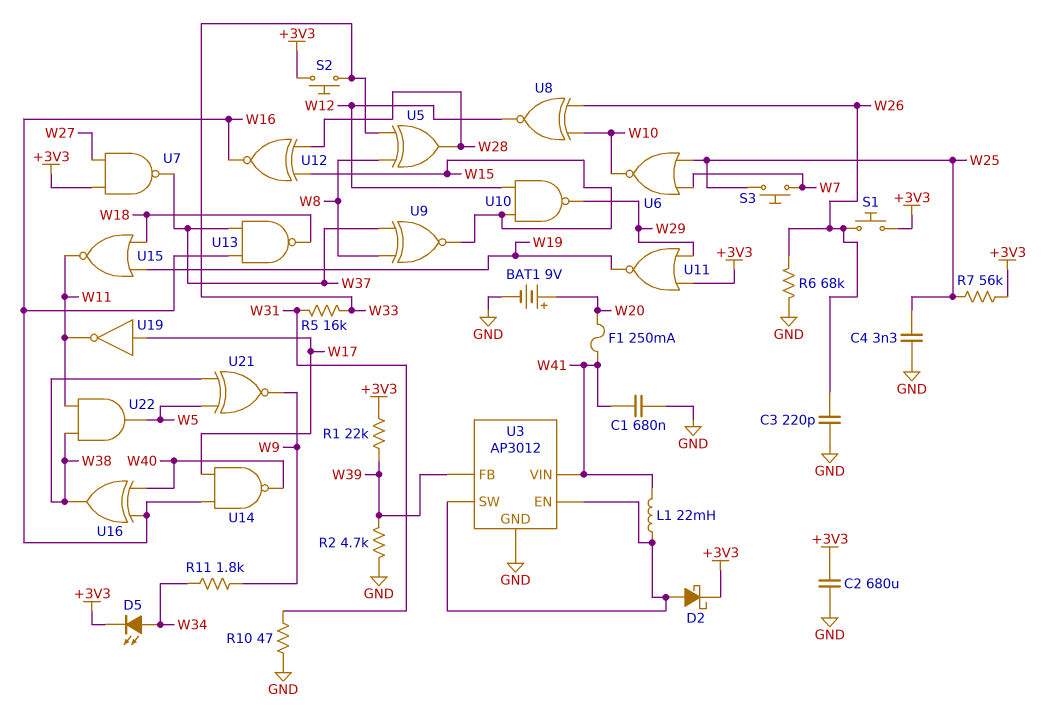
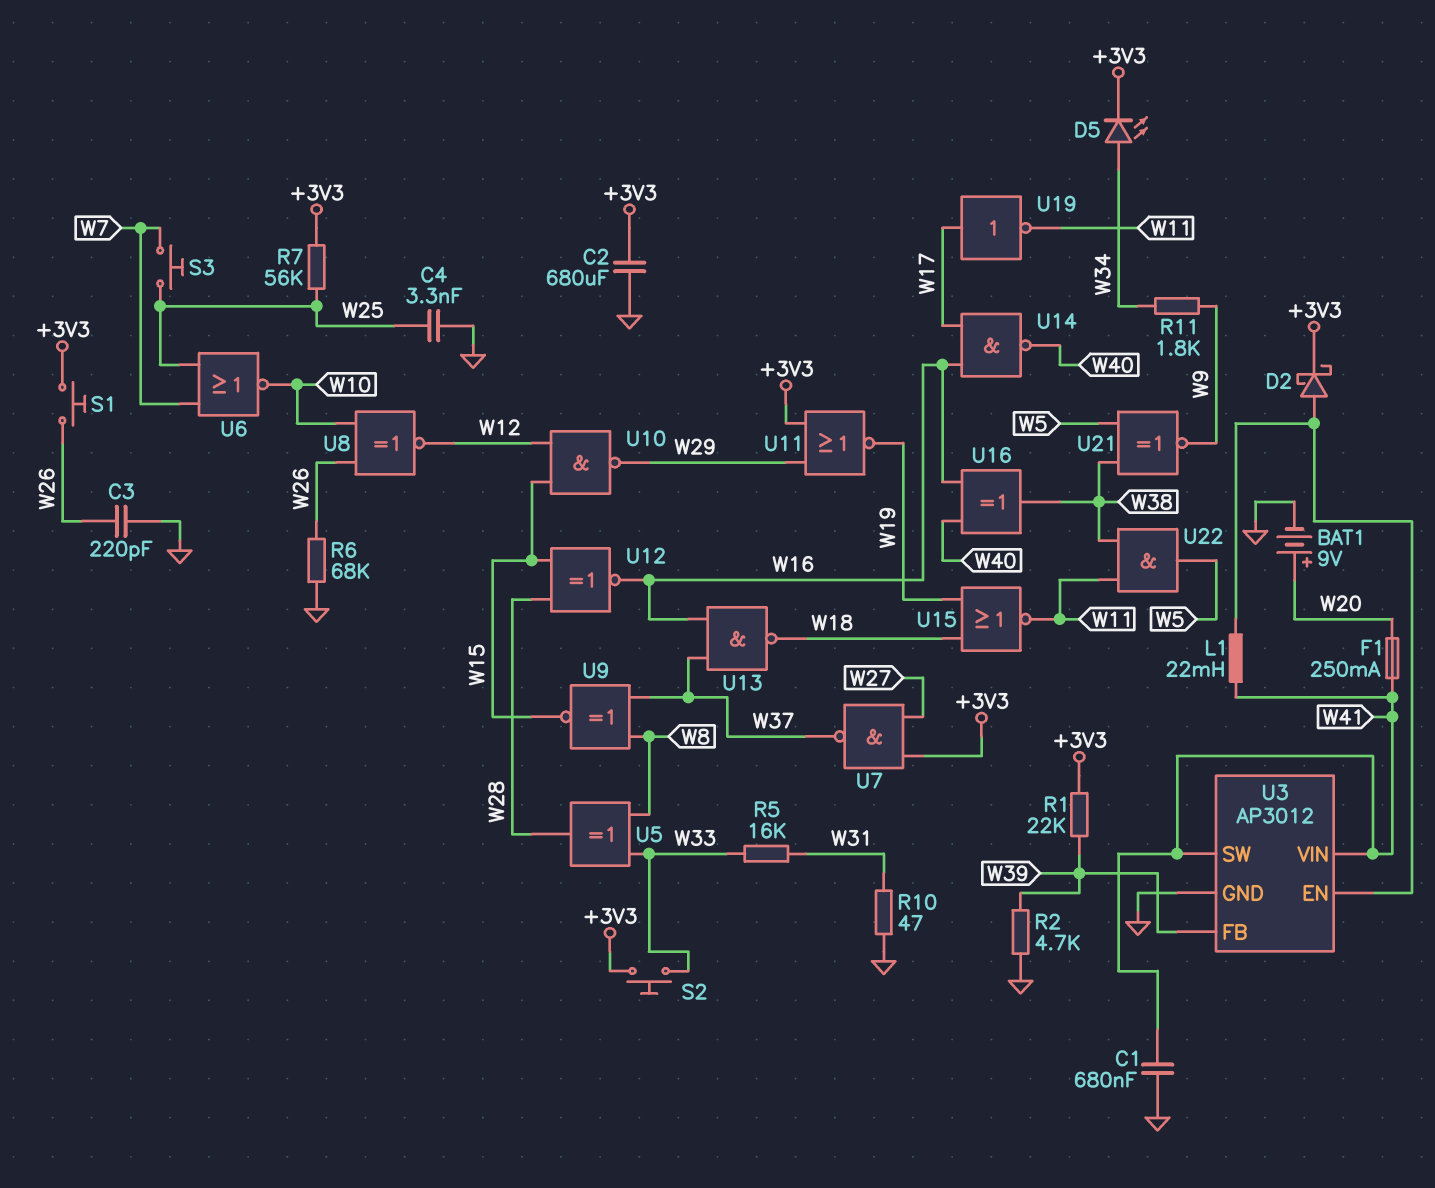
U3 pin SW: U3/EN -> W41

